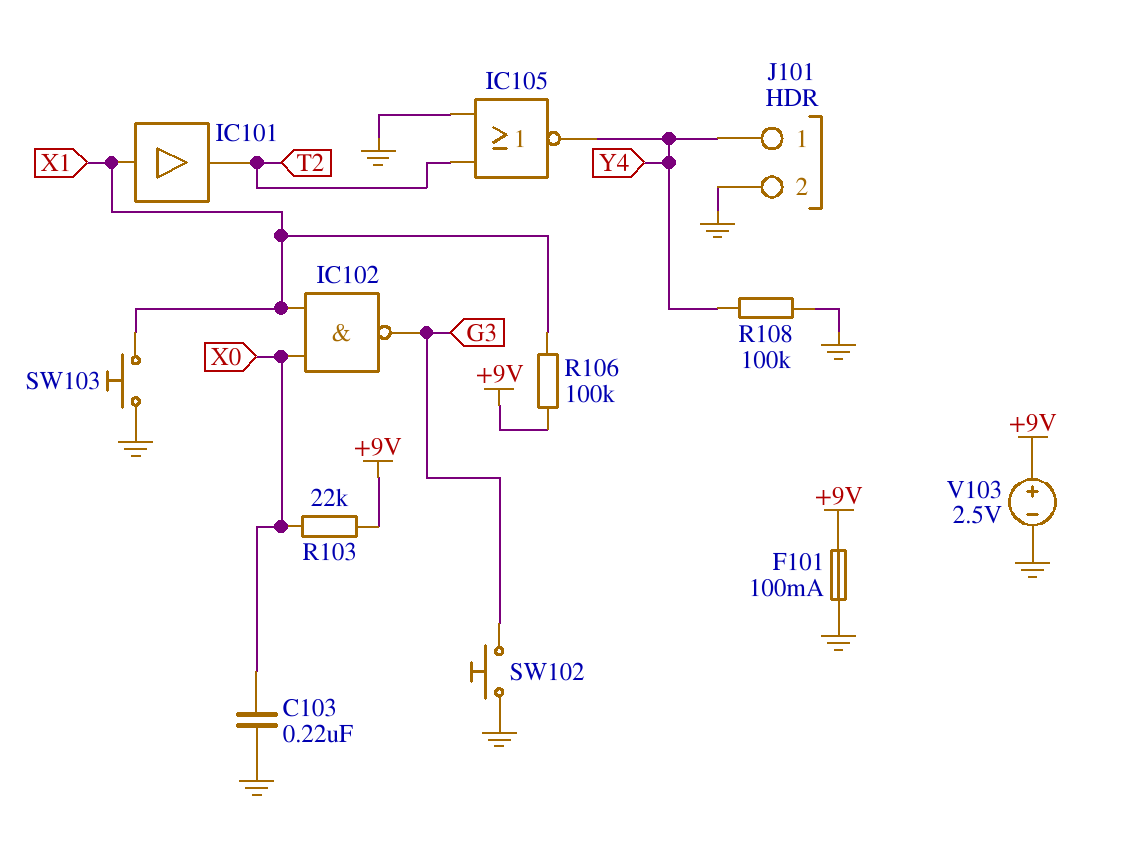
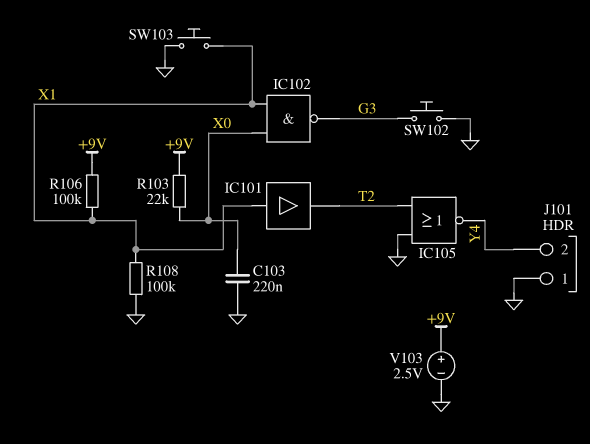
F101: 100mA (+9V, GND) -> none
J101 pin 1: Y4 -> GND
J101 pin 2: GND -> Y4
R108: 100k (GND, Y4) -> 100k (GND, X1)

